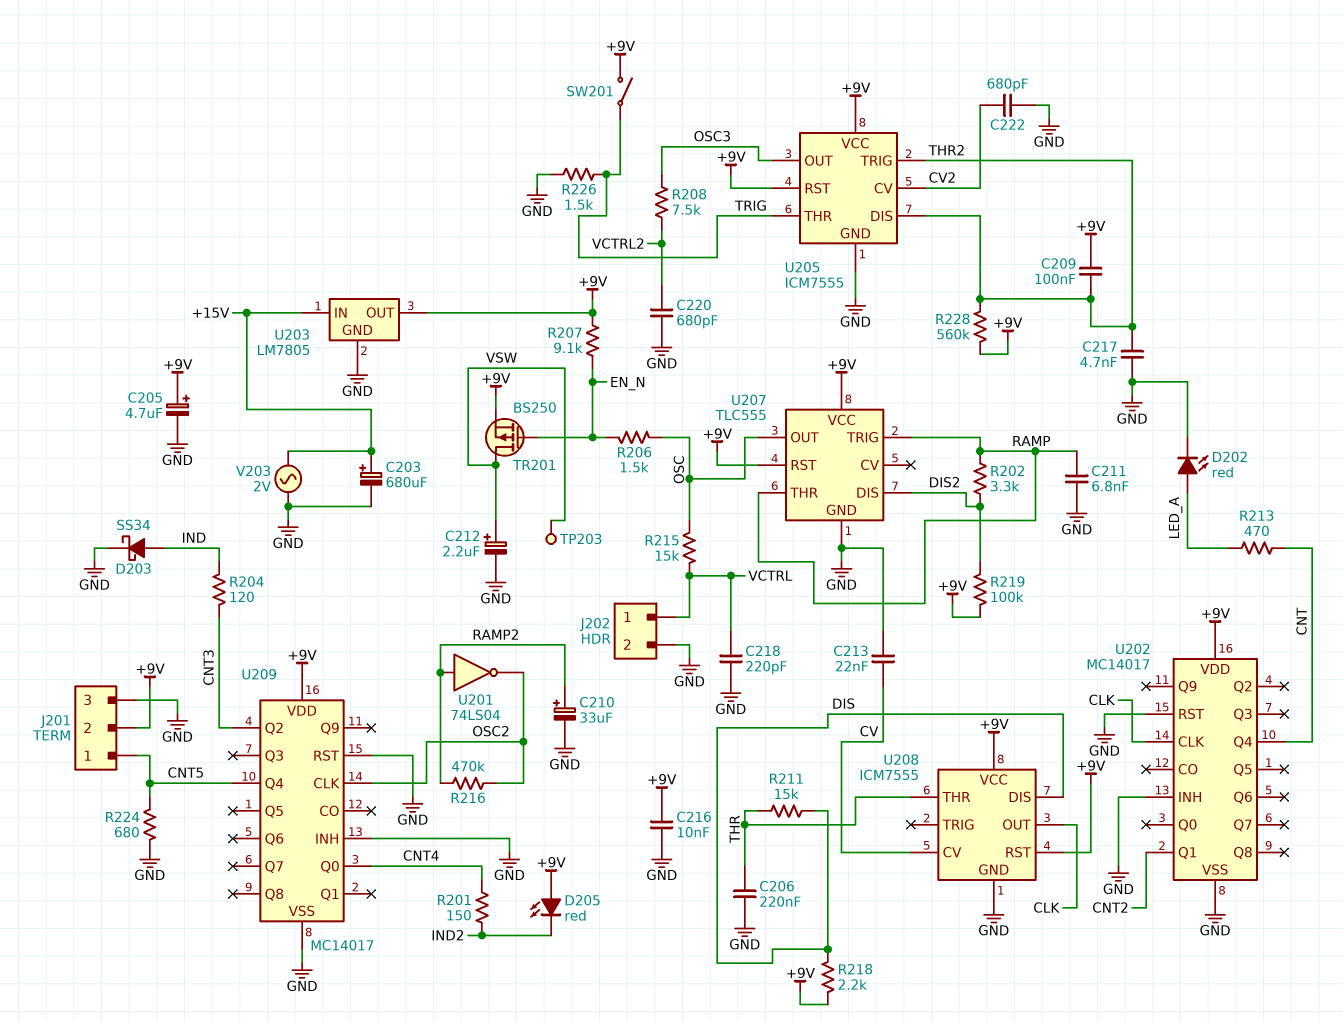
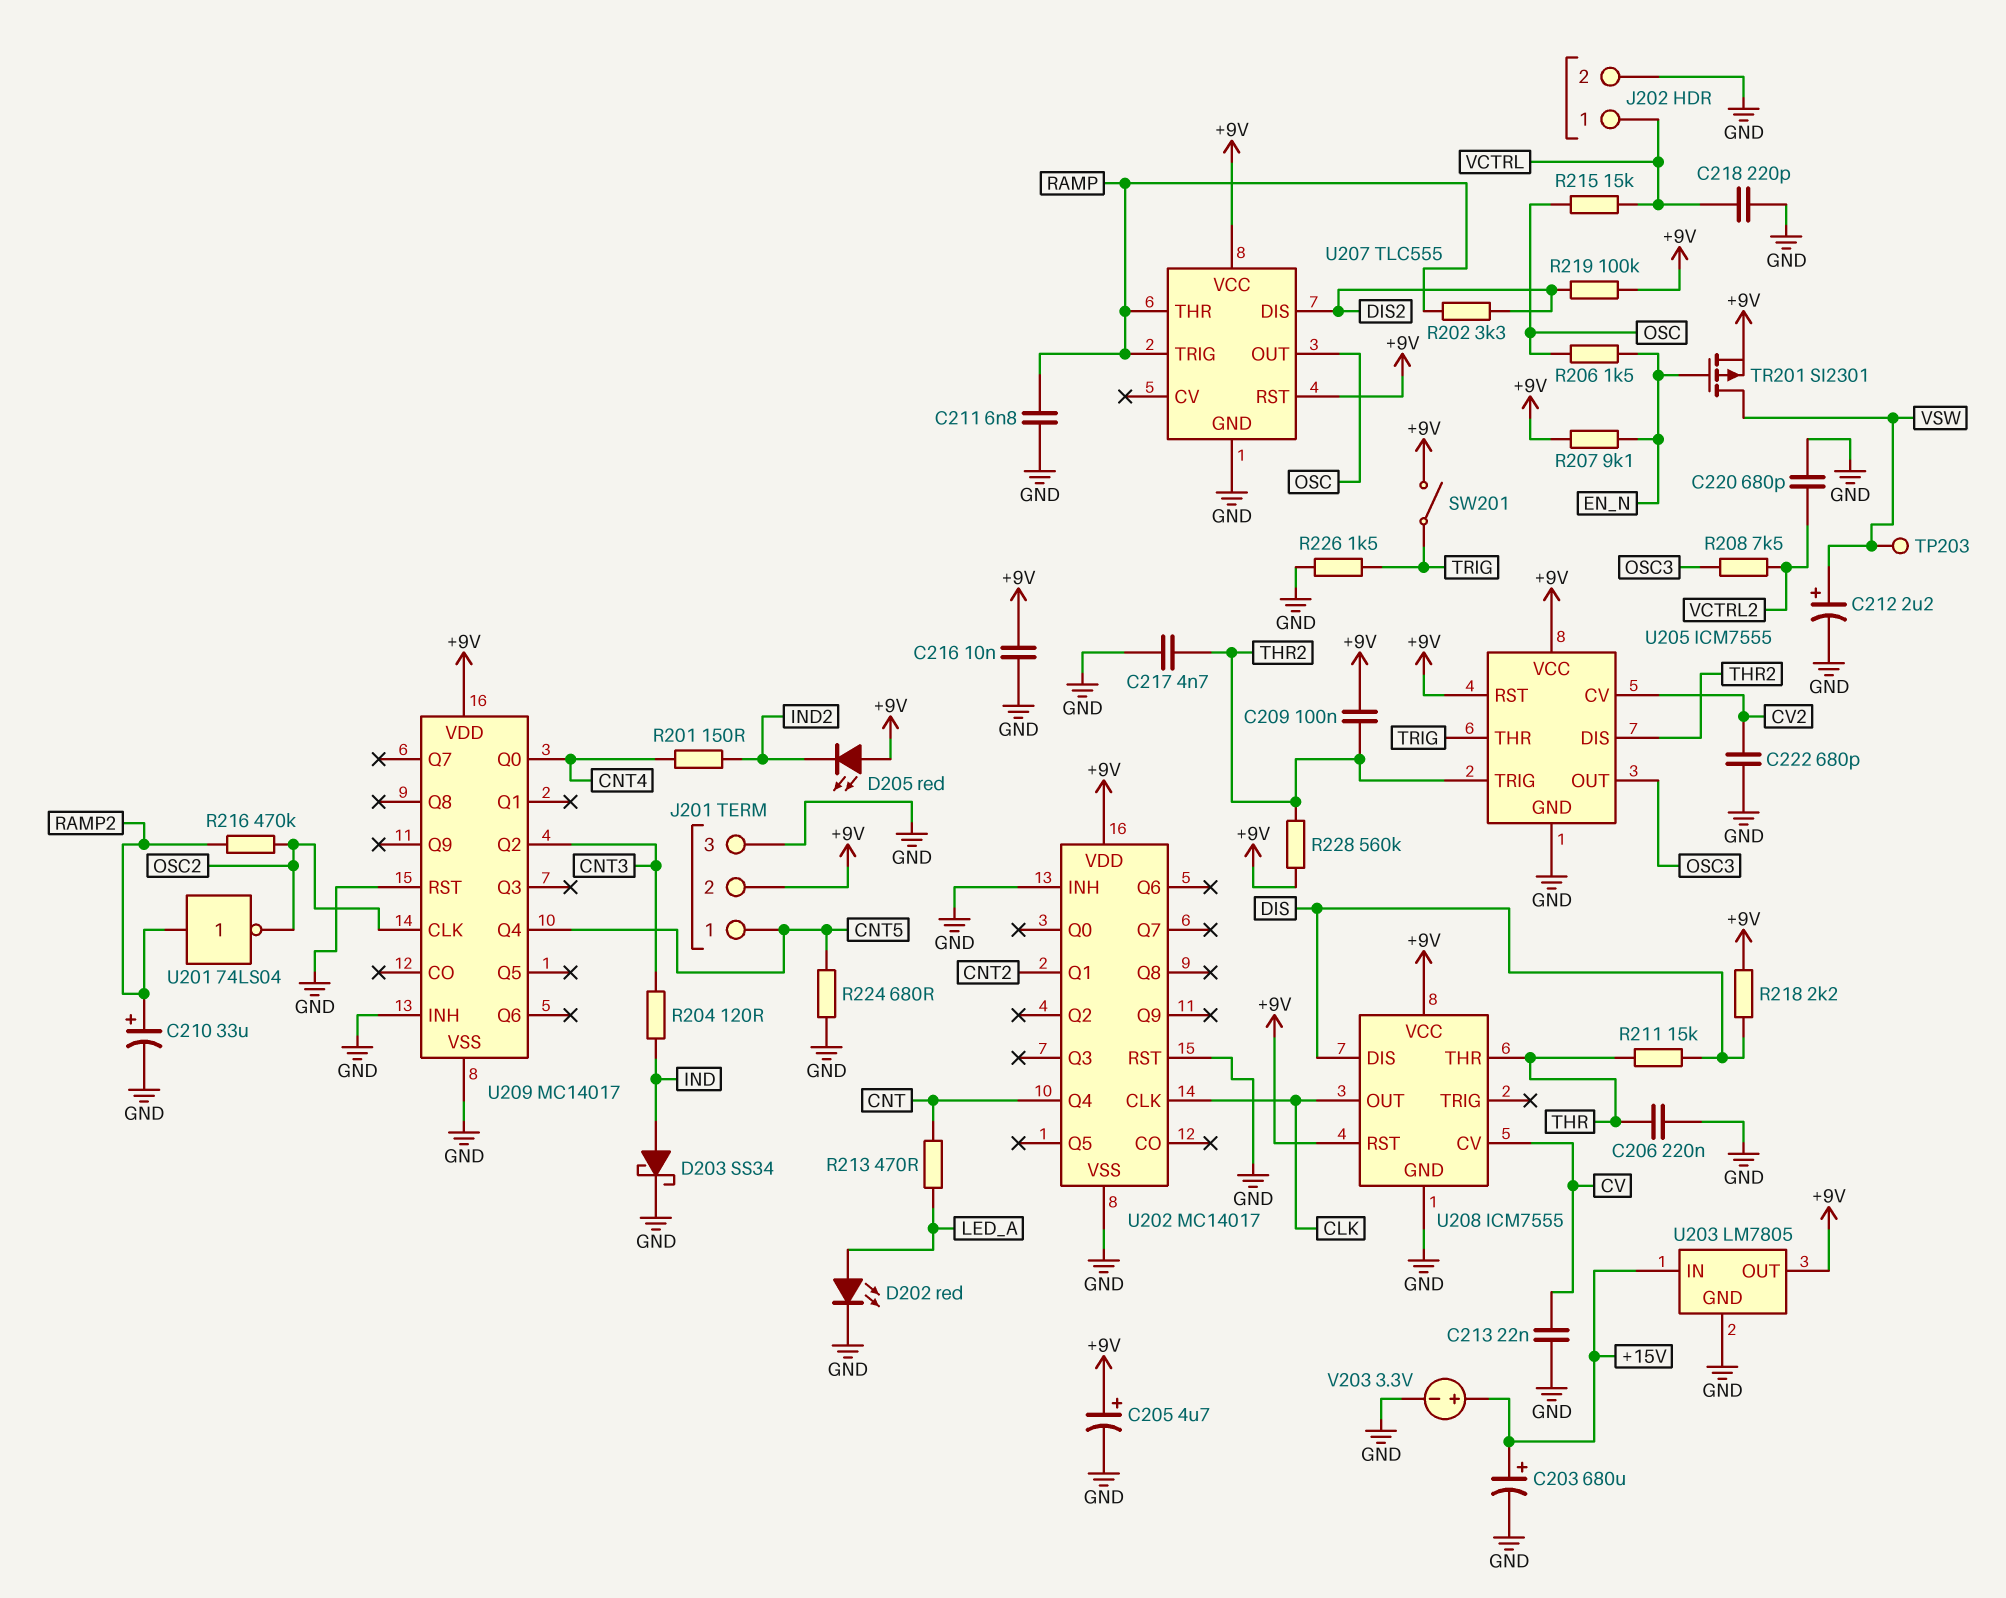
TR201: PMOS BS250 (G EN_N, D VSW, S +9V) -> PMOS SI2301 (G EN_N, D VSW, S +9V)
V203: AC 2V (+15V, GND) -> 3.3V (plus +15V, minus GND)

